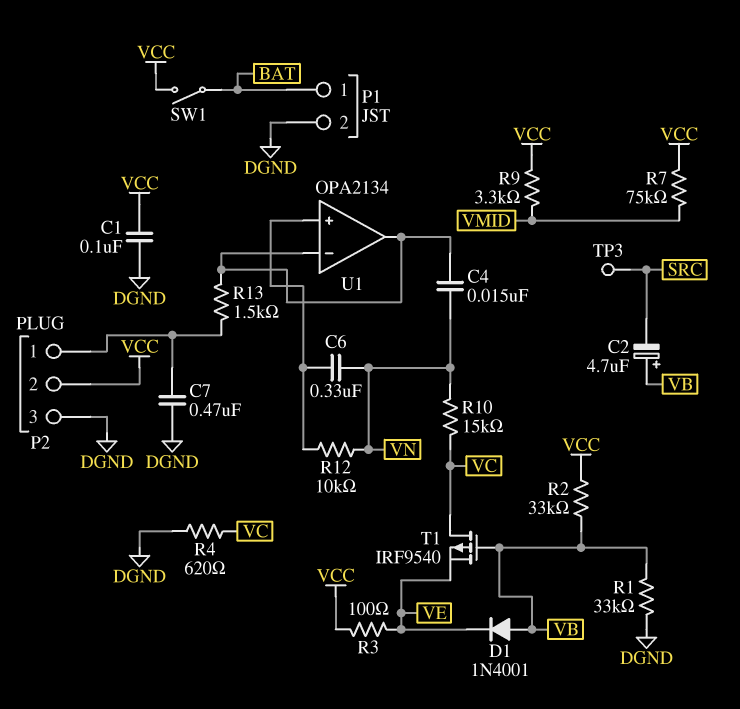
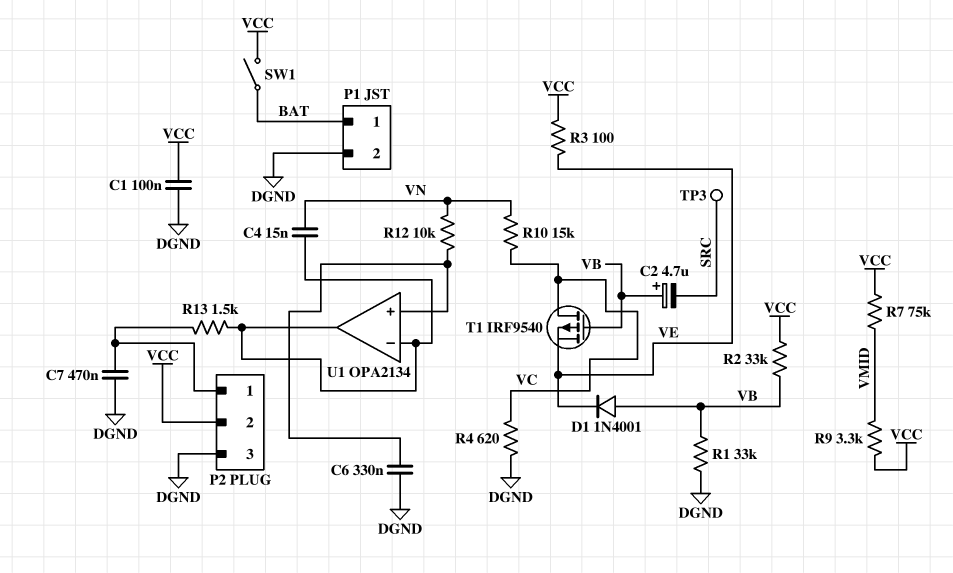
C6: 330nF (U1/in+, VN) -> 330nF (DGND, U1/in+)

